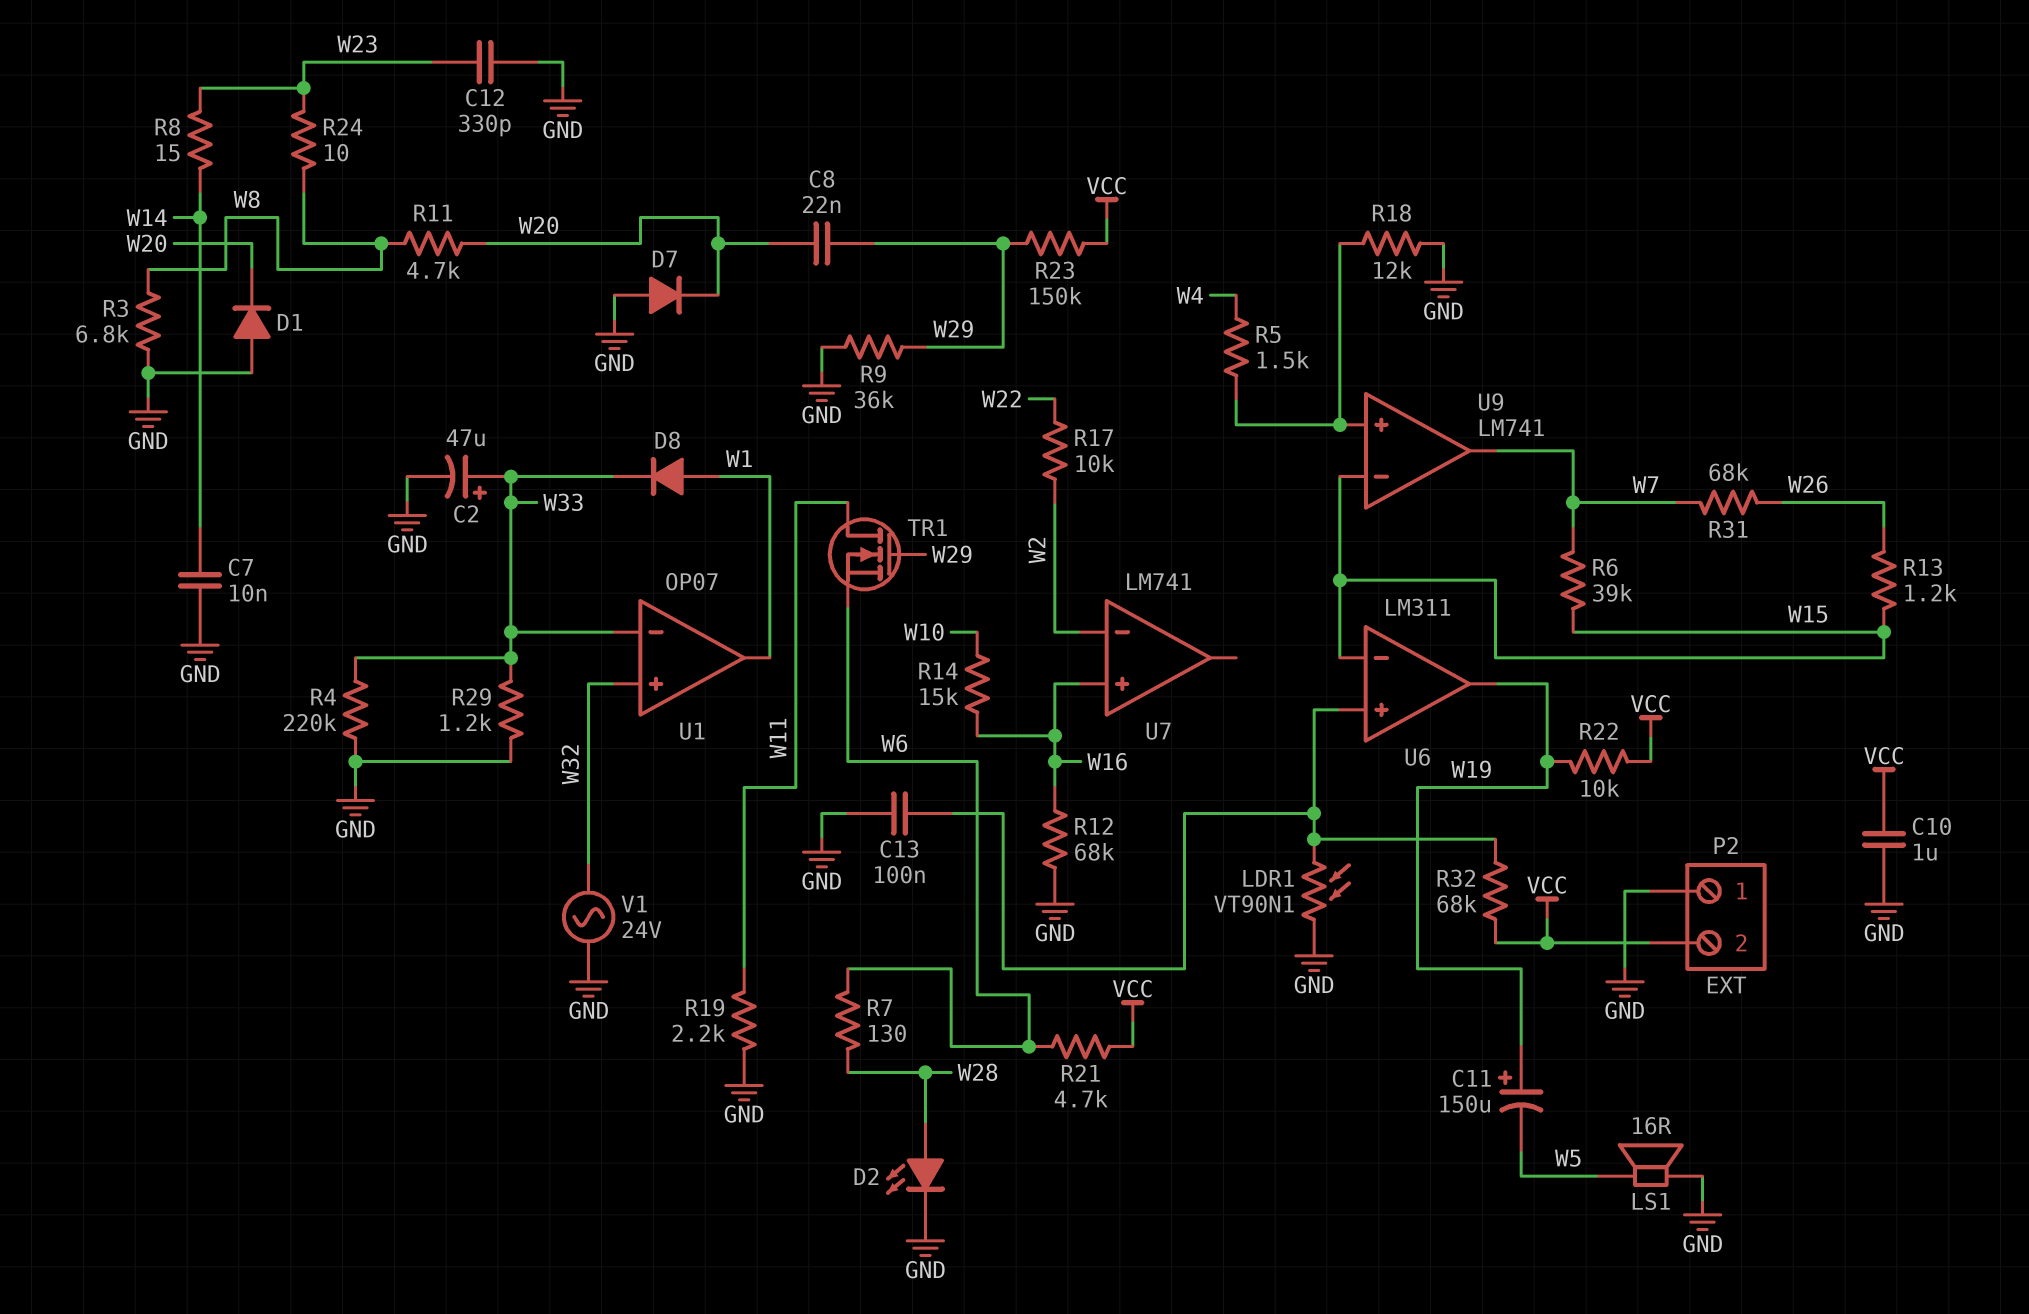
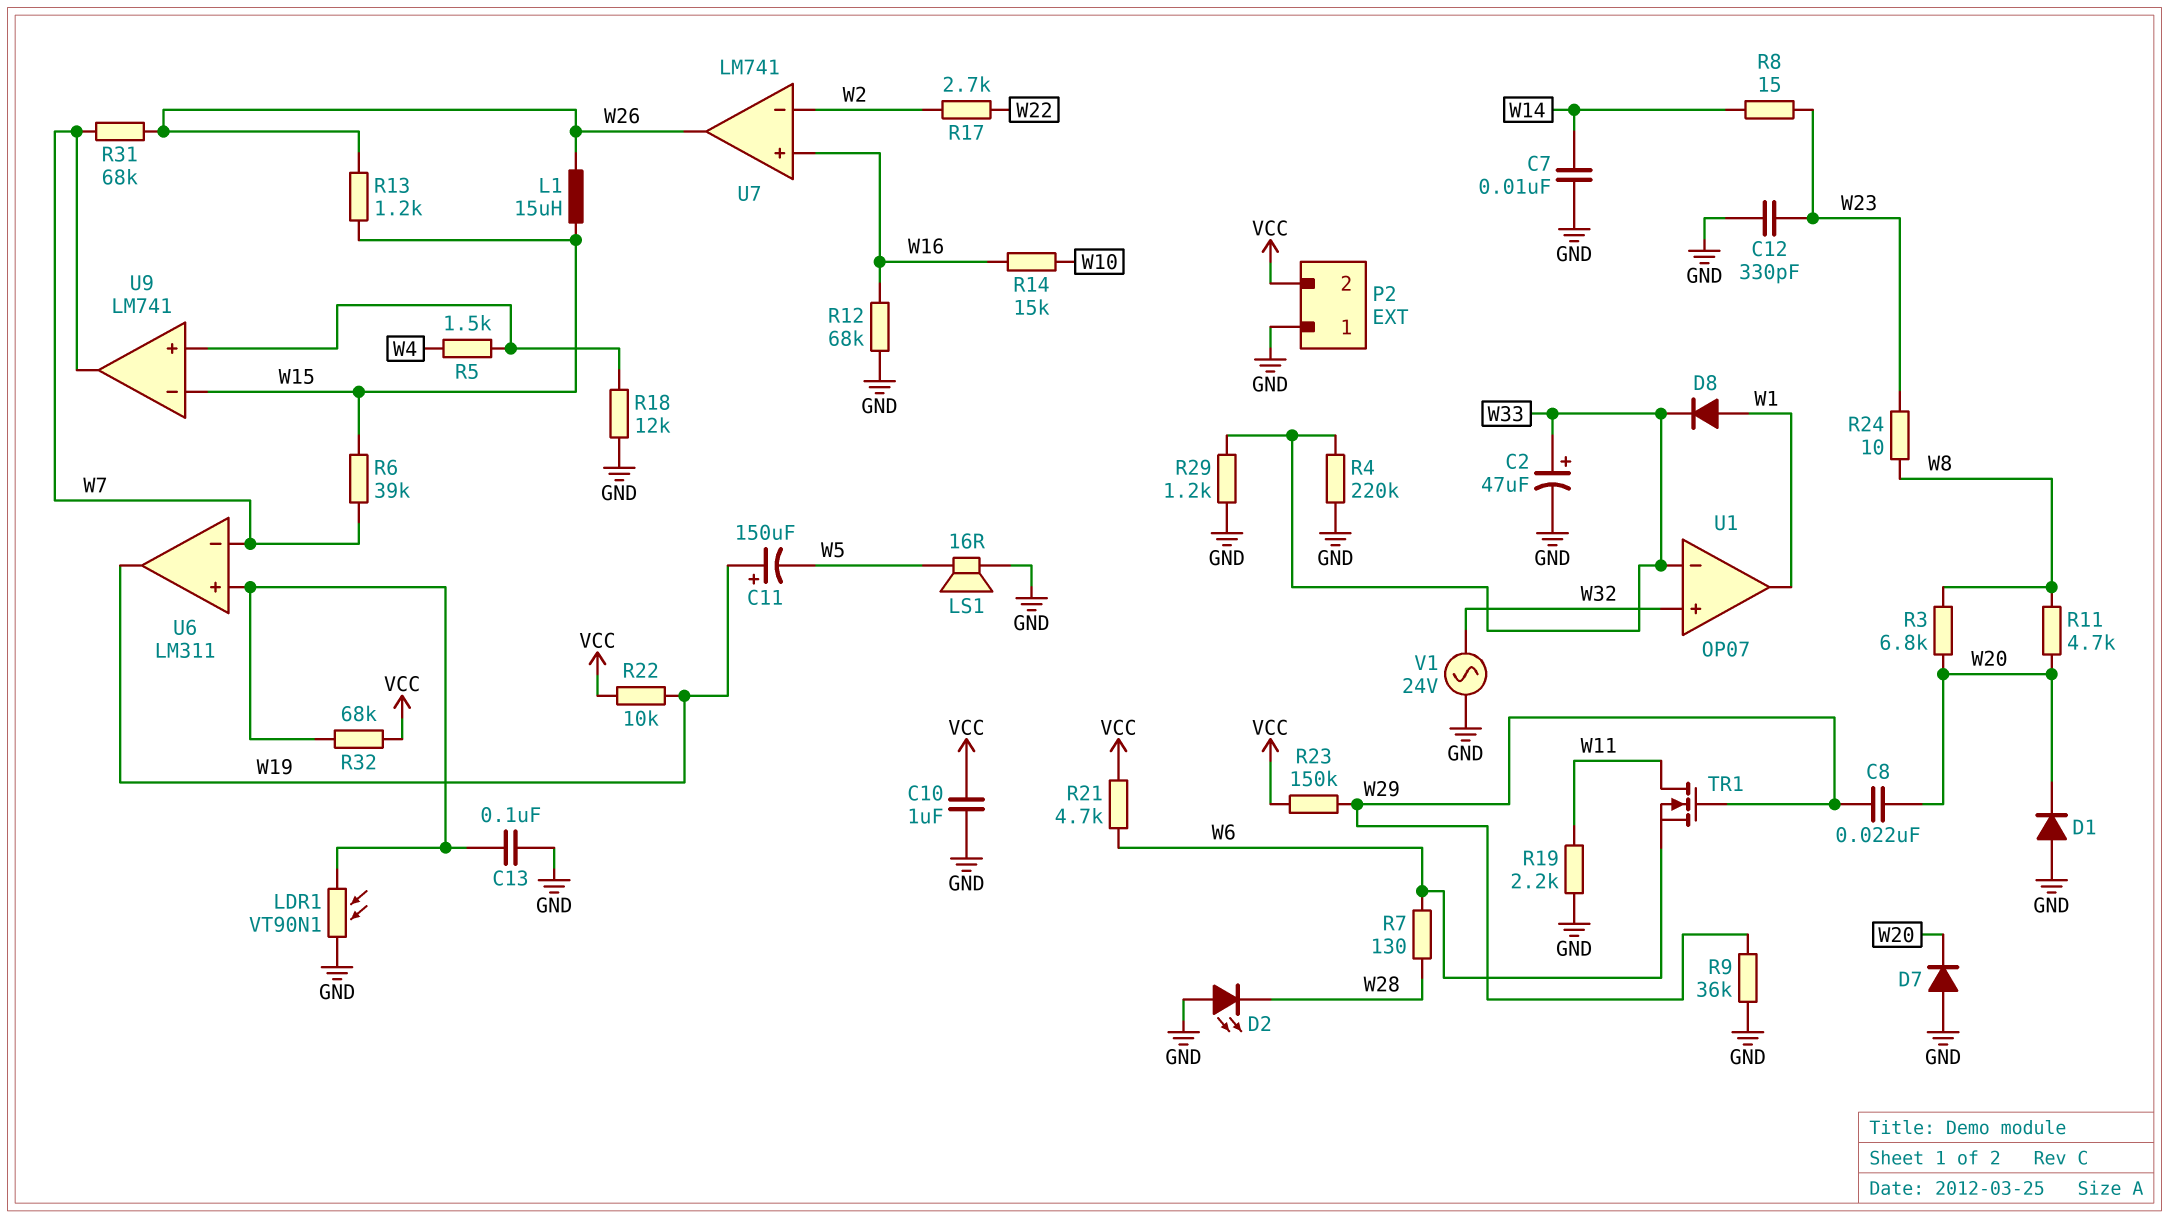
D2: LED (A W28, K GND) -> LED (A GND, K W28)
L1: none -> 15uH (W15, W26)
R3: 6.8k (GND, W8) -> 6.8k (W8, W20)
R17: 10k (W2, W22) -> 2.7k (W2, W22)
U6 pin in-: W15 -> W7
U7 pin out: none -> W26

